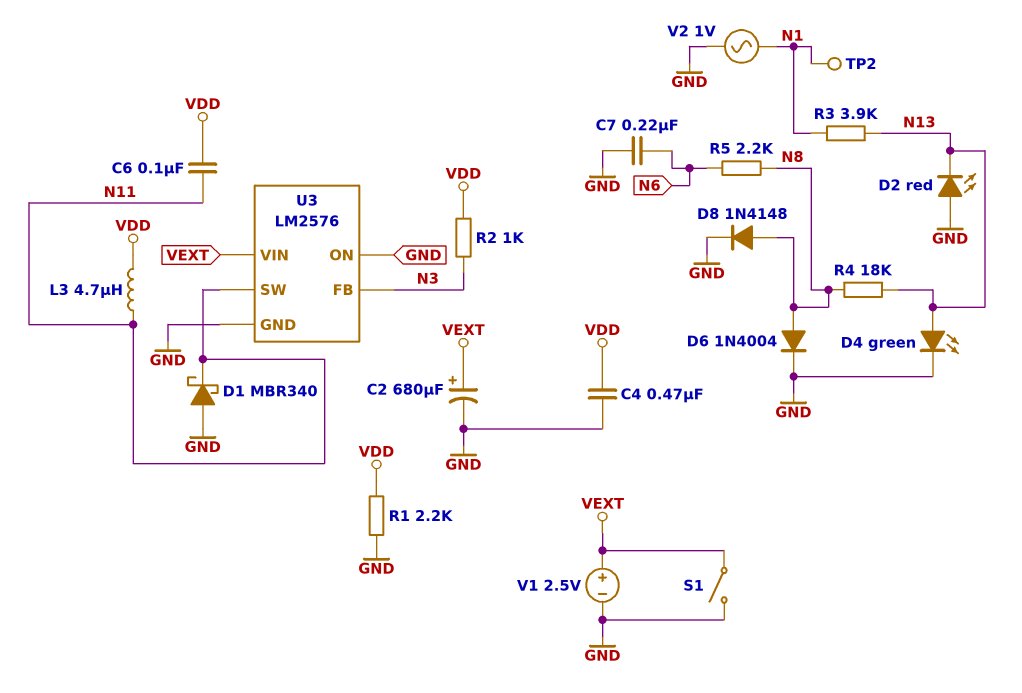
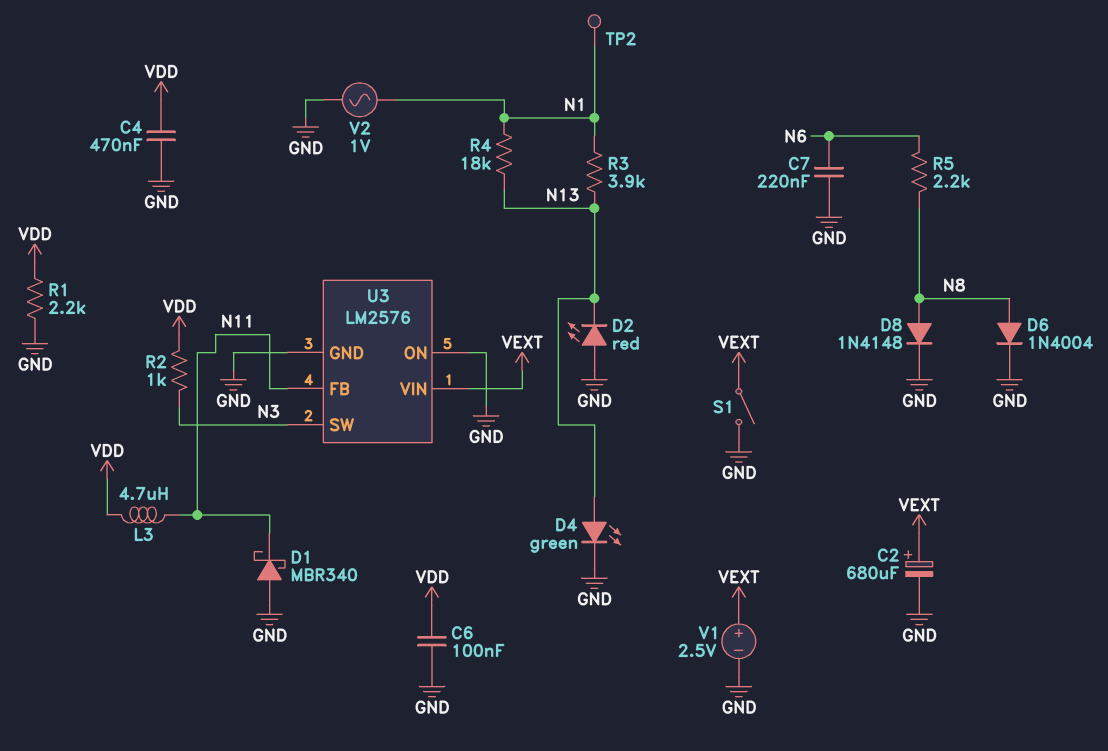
C6: 100nF (N11, VDD) -> 100nF (GND, VDD)
R4: 18k (N8, N13) -> 18k (N1, N13)
U3 pin FB: N3 -> N11
U3 pin SW: N11 -> N3

